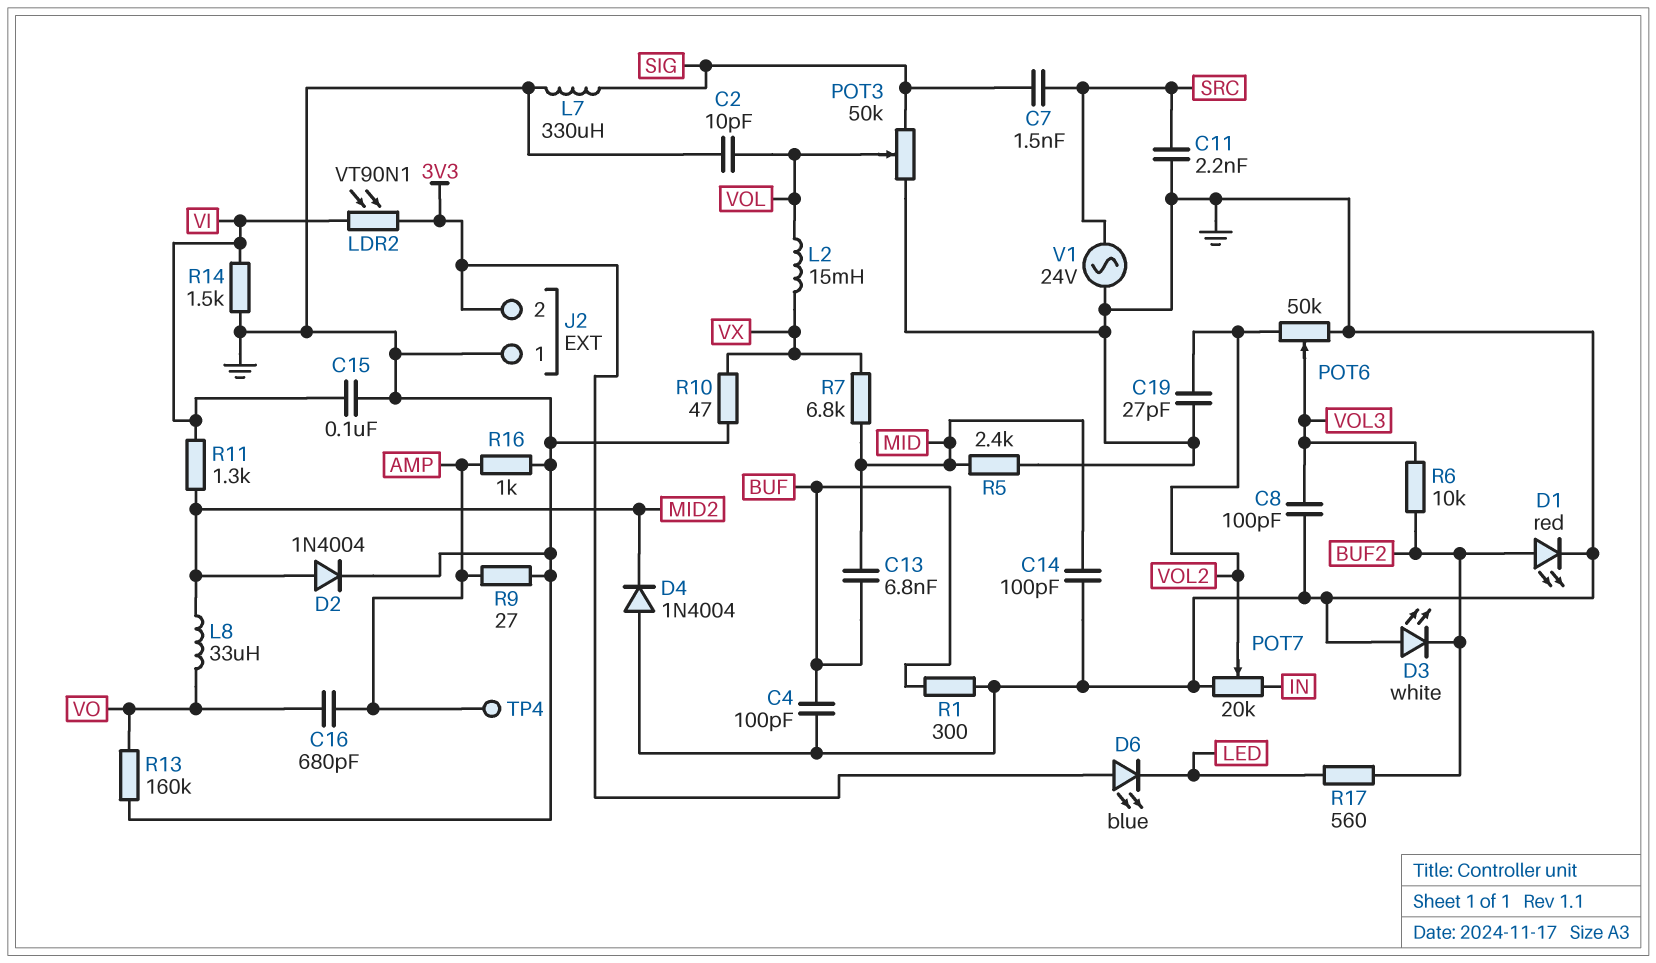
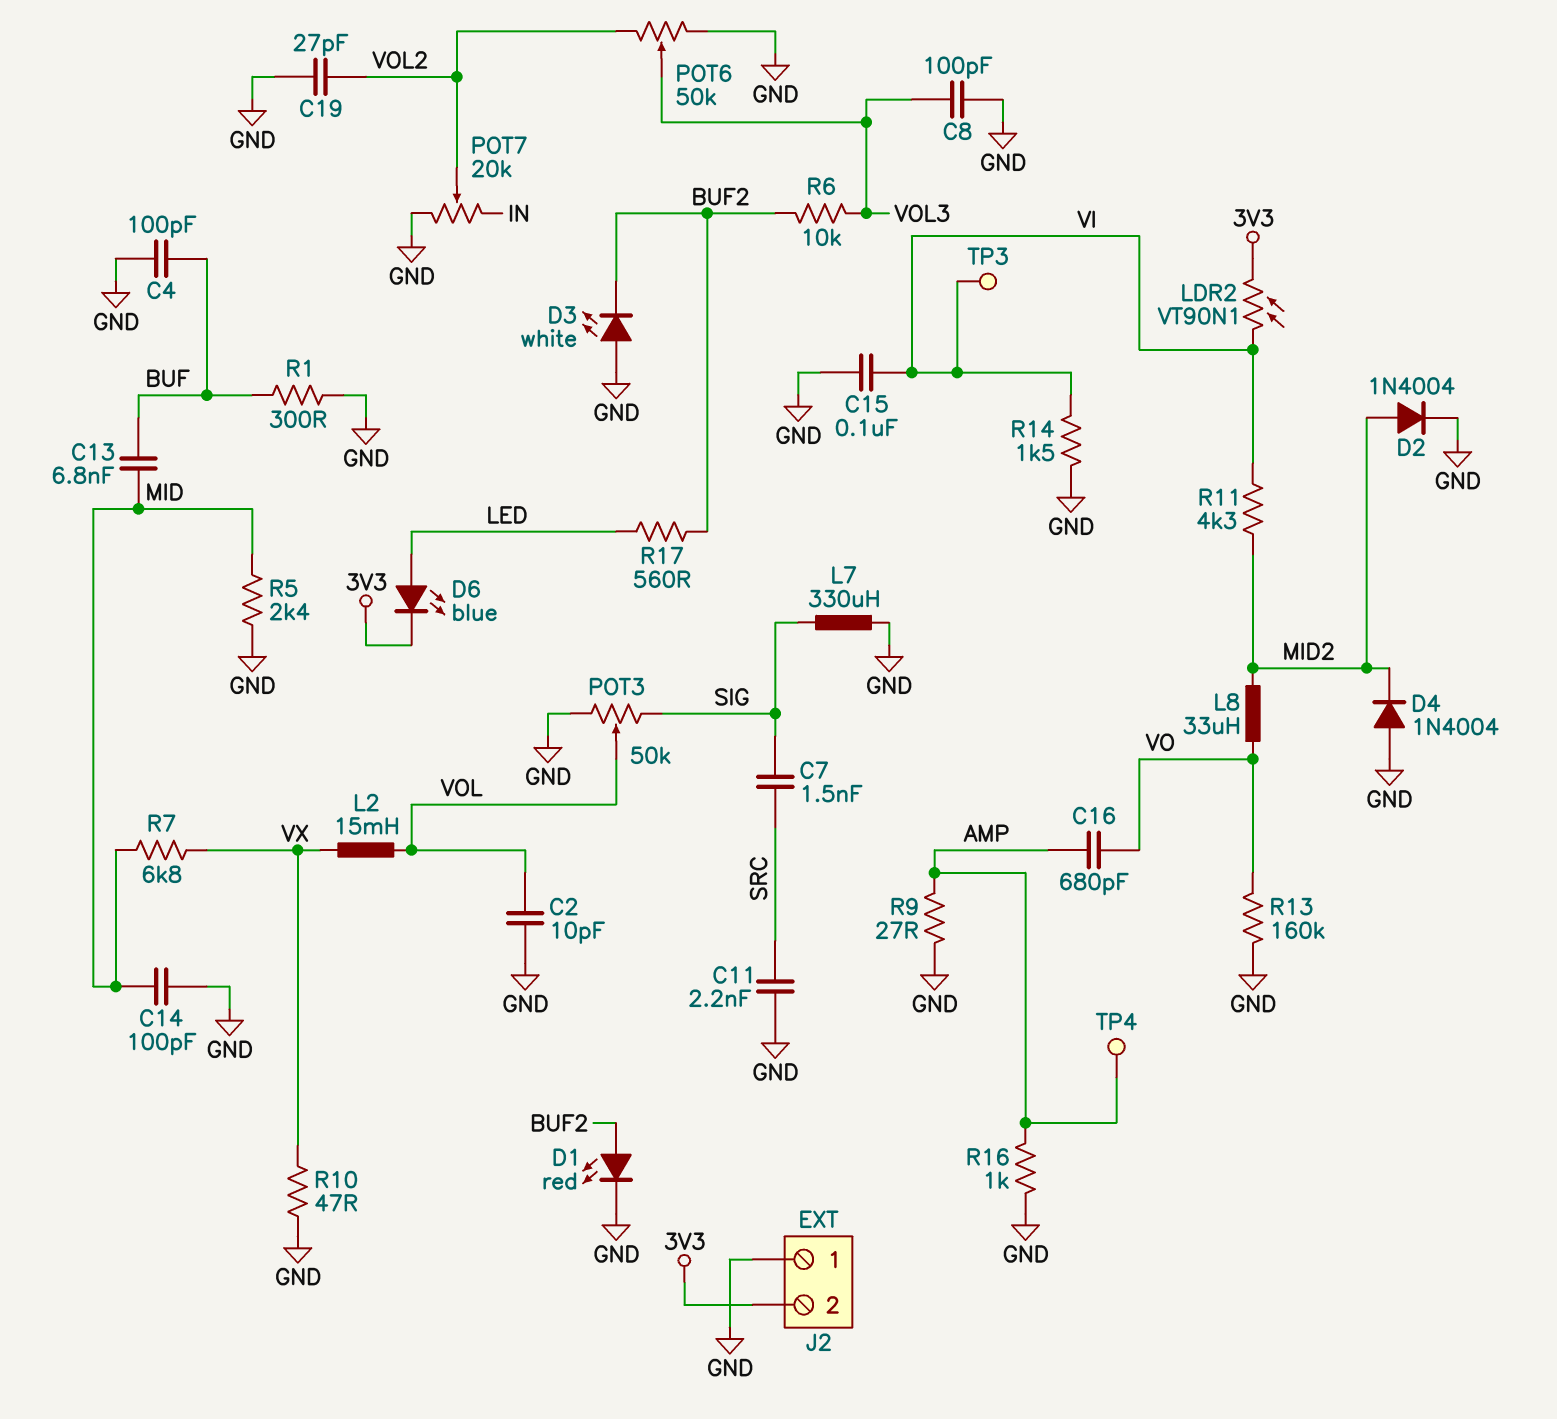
D6: LED blue (A 3V3, K LED) -> LED blue (A LED, K 3V3)
R11: 1.3k (MID2, VI) -> 4.3k (MID2, VI)
TP3: none -> test point (VI)
V1: AC 24V (GND, SRC) -> none

